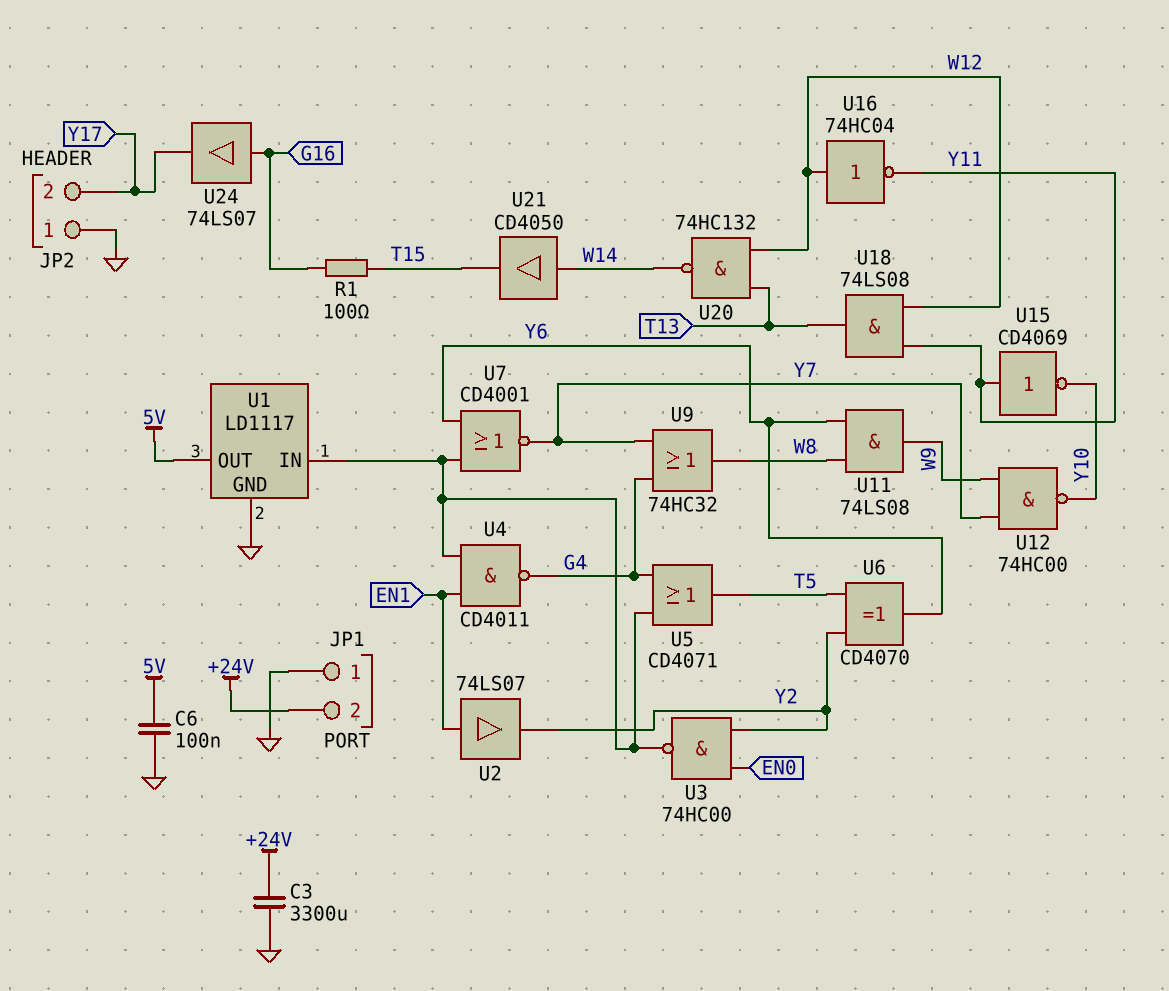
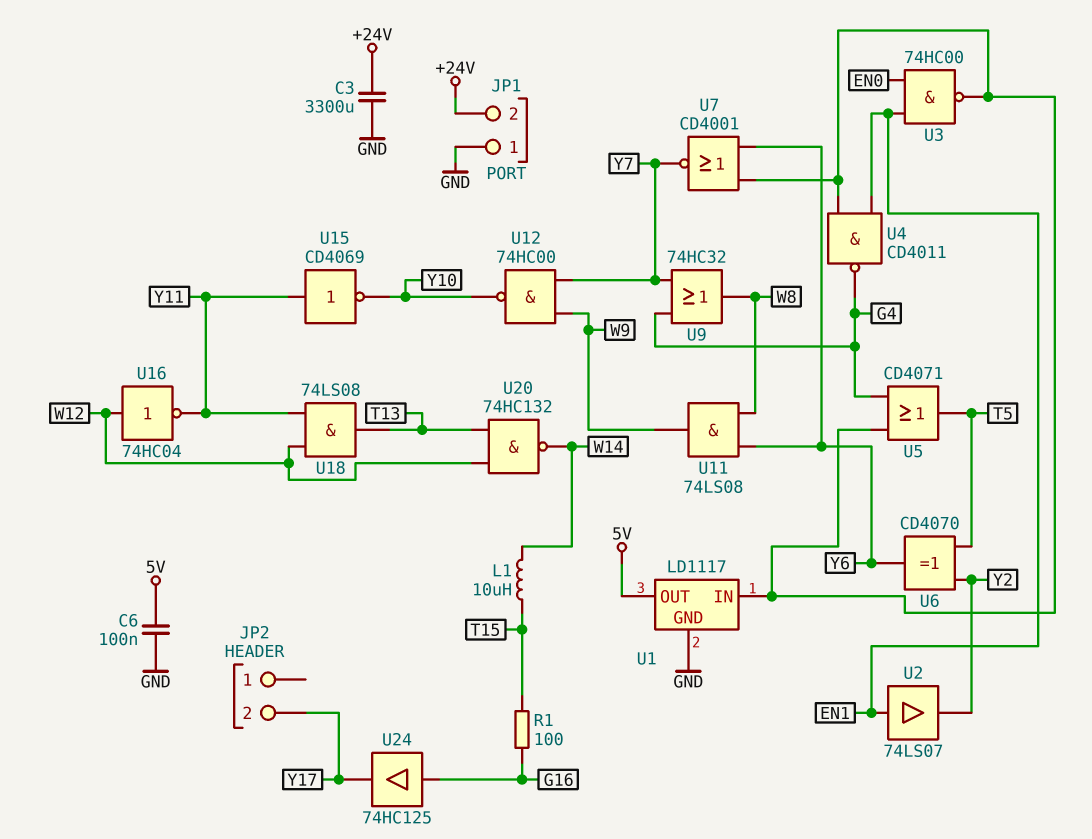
JP2 pin 1: GND -> none
L1: none -> 10uH (T15, W14)
U3: NAND 74HC00 (in EN0, in Y2, out U1/IN) -> NAND 74HC00 (in EN0, in EN1, out U1/IN)
U21: buffer CD4050 (in W14, out T15) -> none
U24: buffer 74LS07 (in G16, out Y17) -> buffer 74HC125 (in G16, out Y17)

